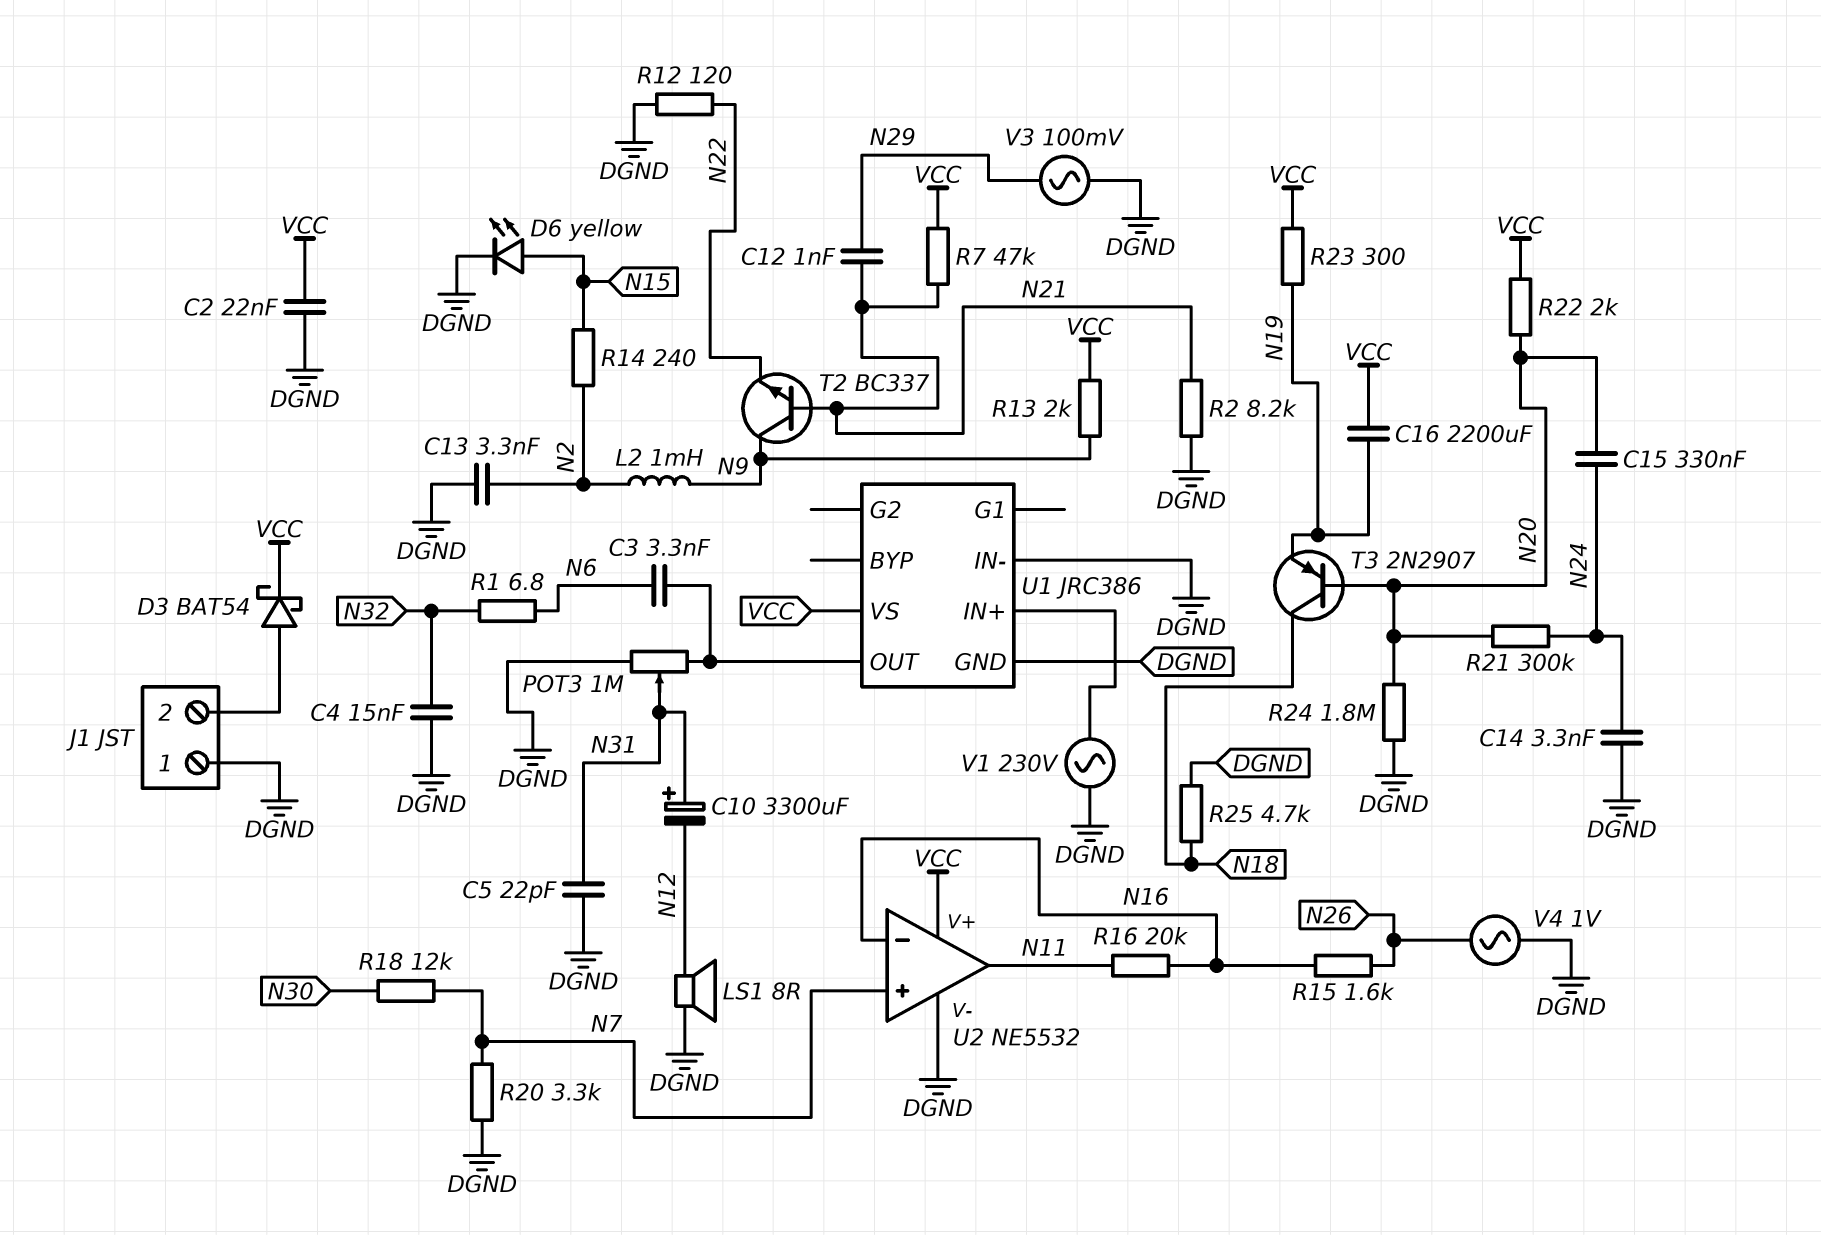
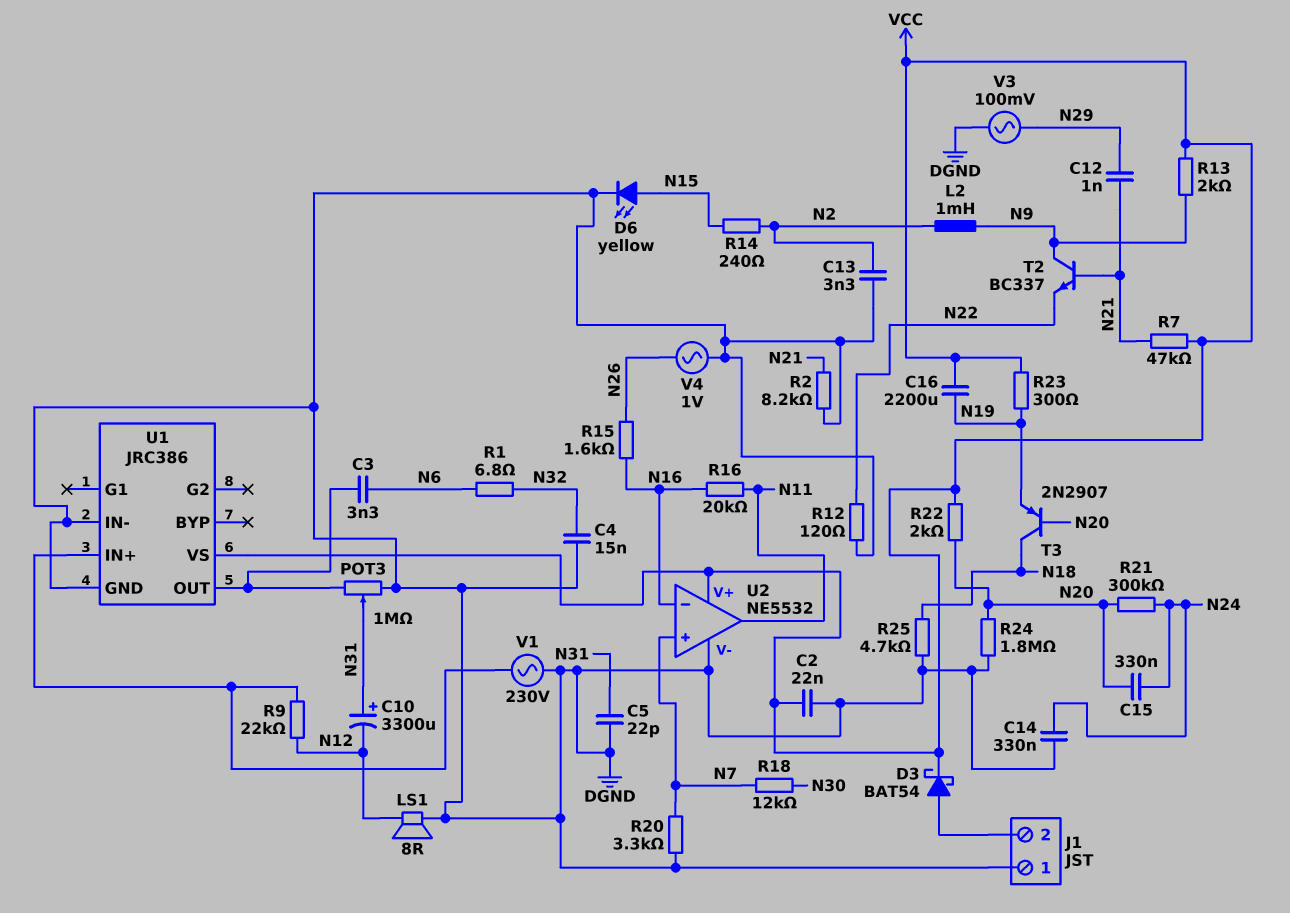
C14: 3.3nF (DGND, N24) -> 330nF (DGND, N24)
R9: none -> 22k (N12, U1/IN+)

